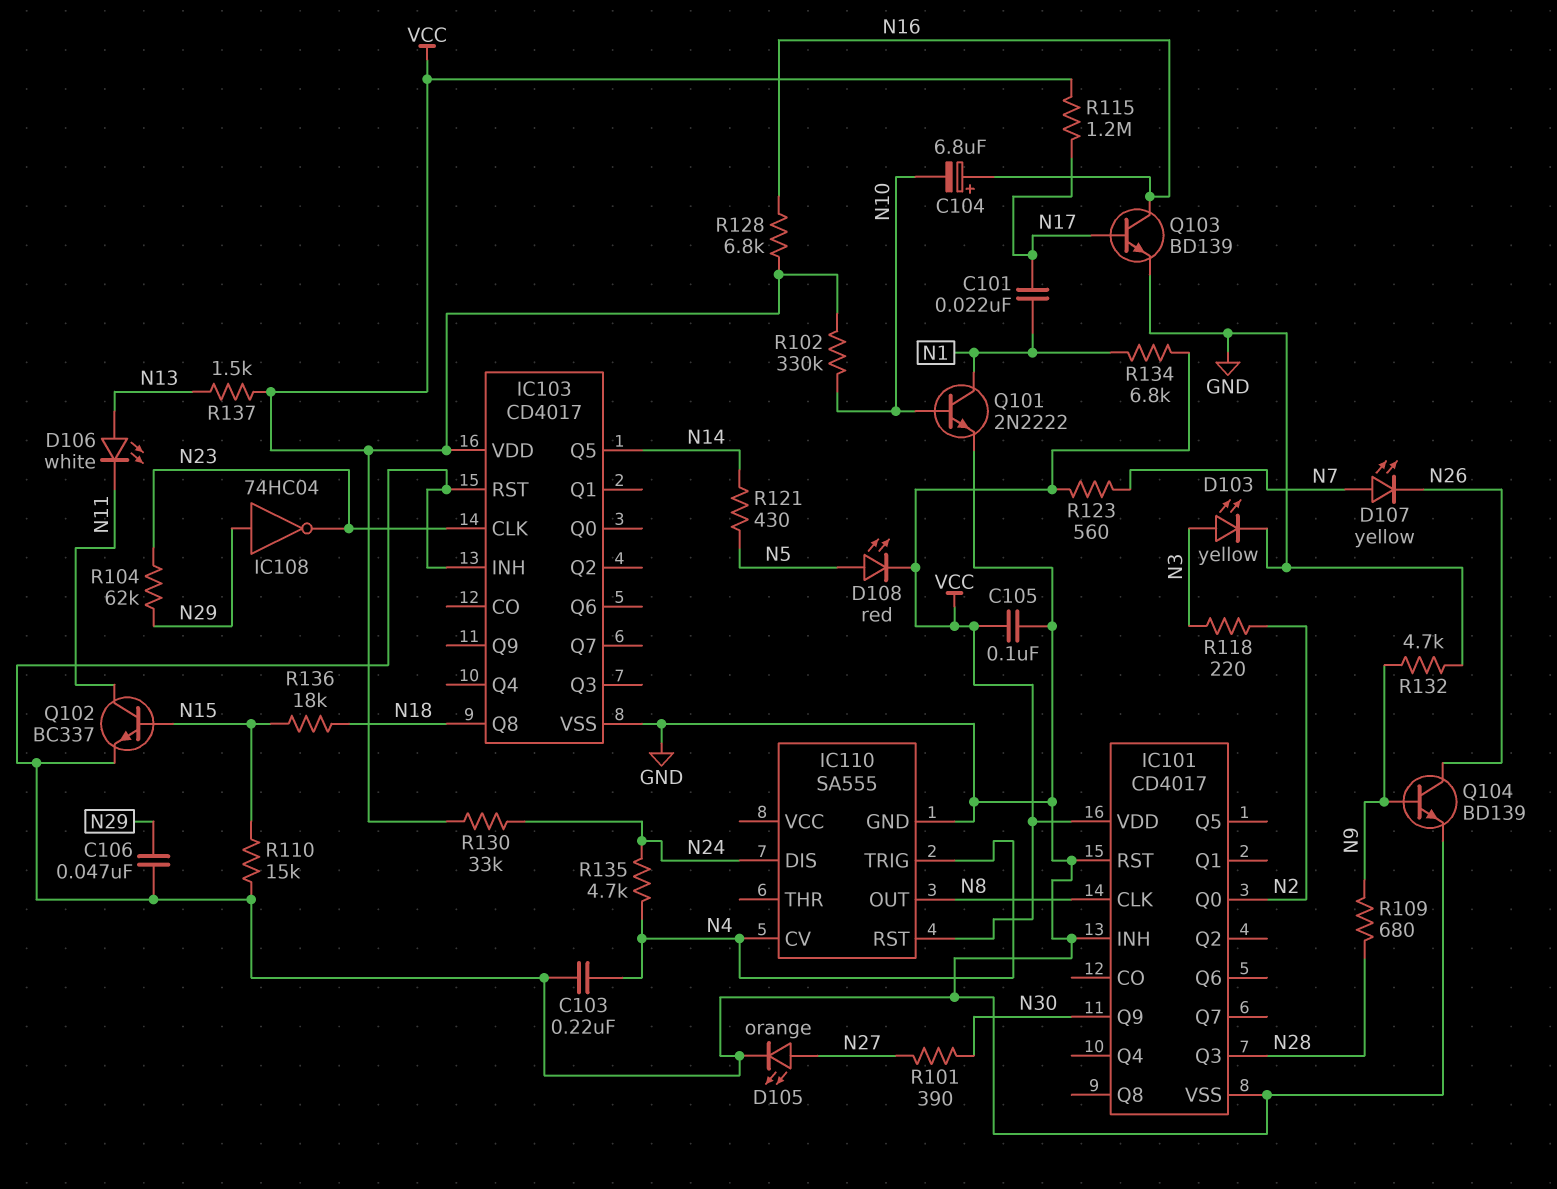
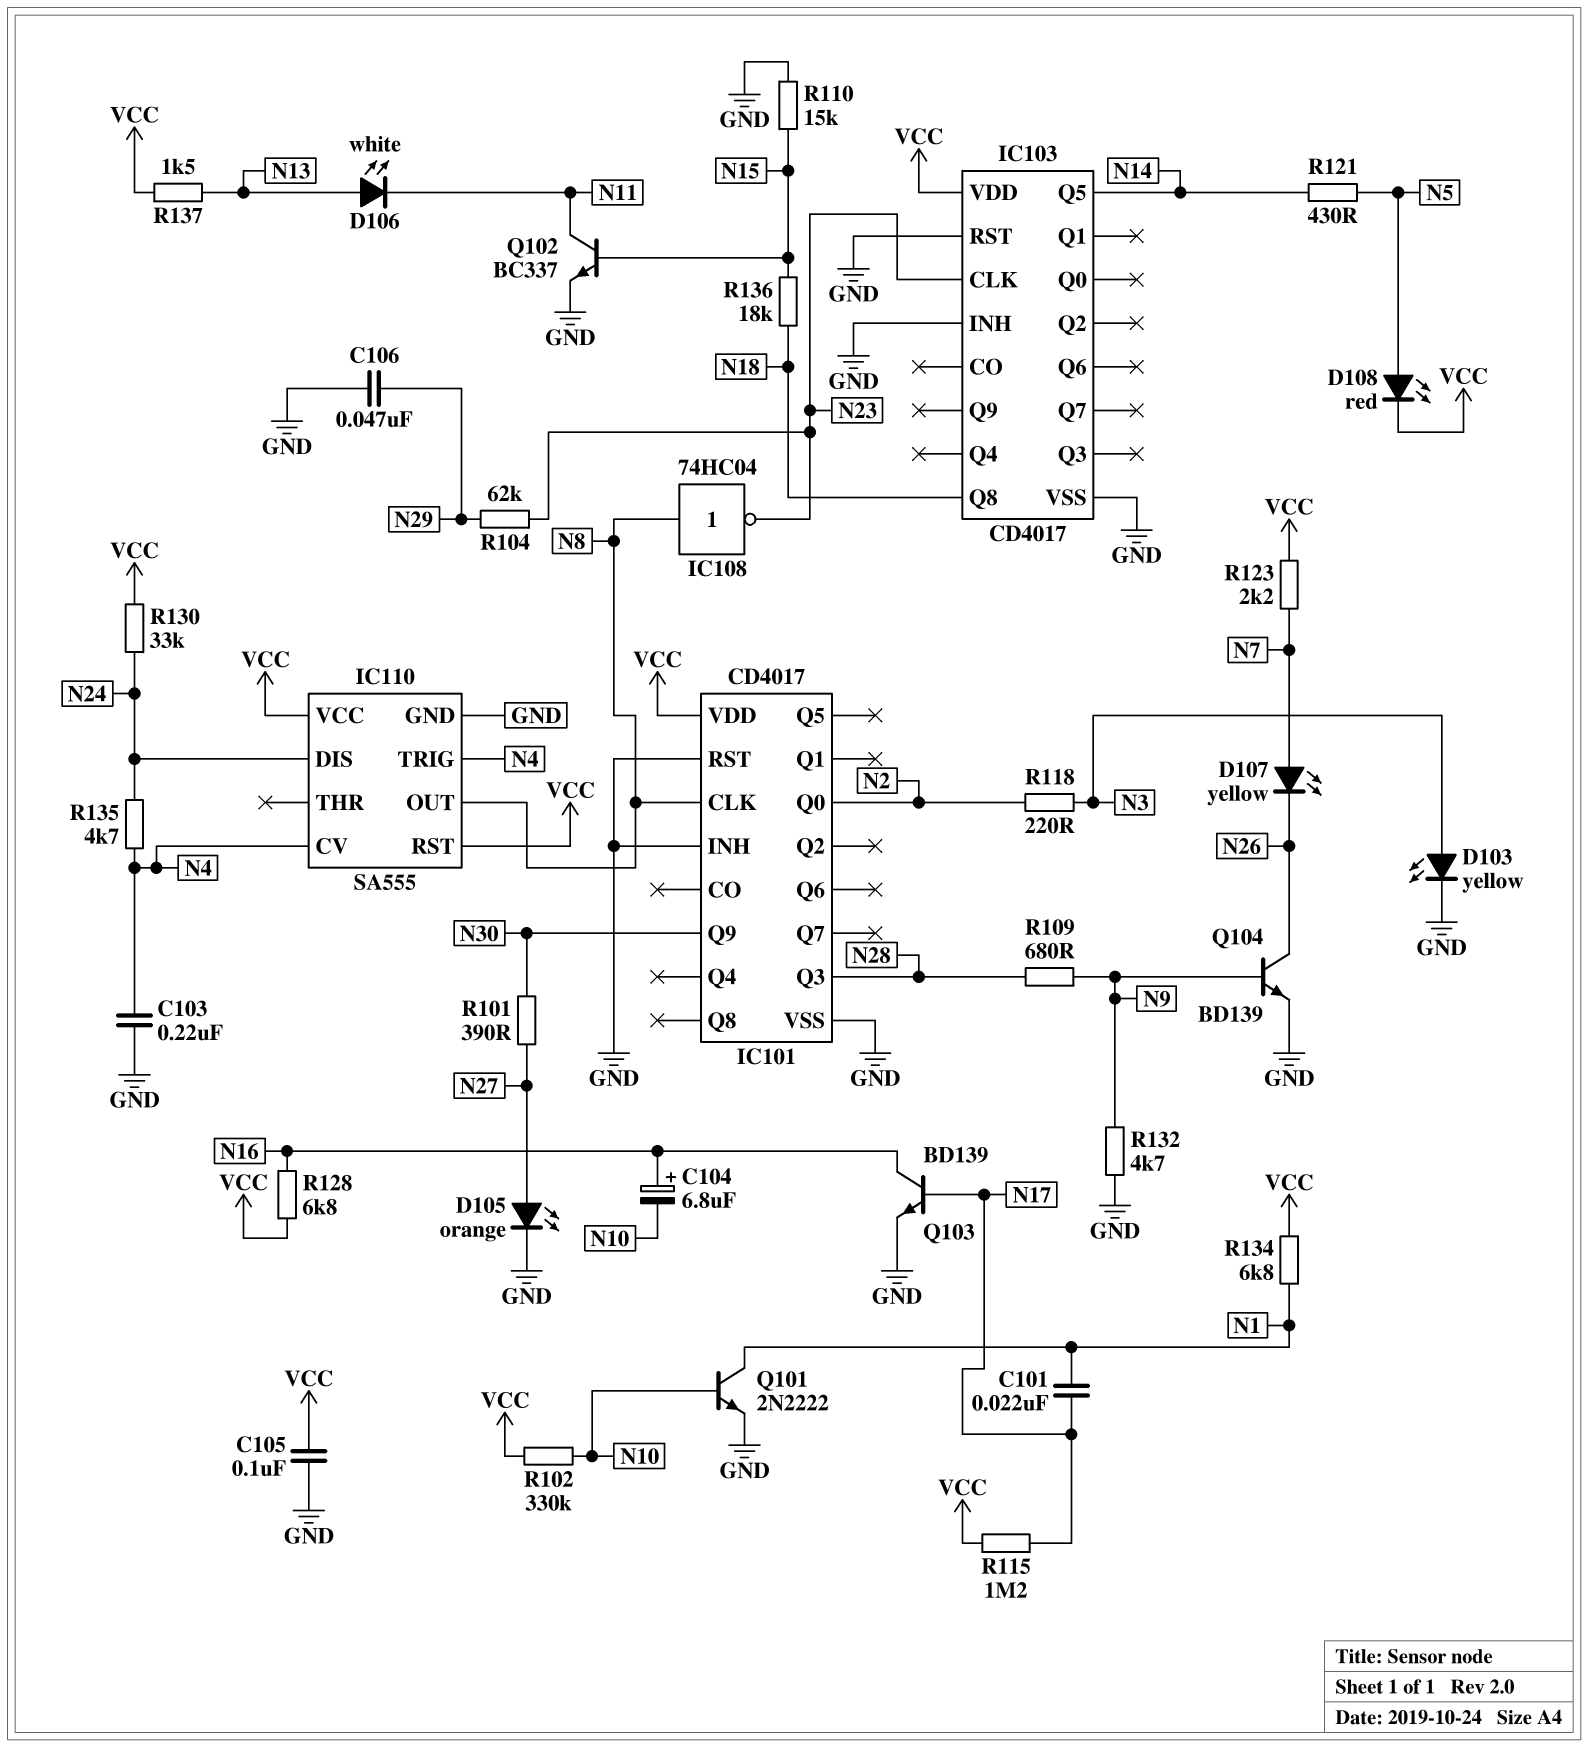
IC108: NOT 74HC04 (in N29, out N23) -> NOT 74HC04 (in N8, out N23)
IC110 pin VCC: none -> VCC
R123: 560 (N7, VCC) -> 2.2k (N7, VCC)

